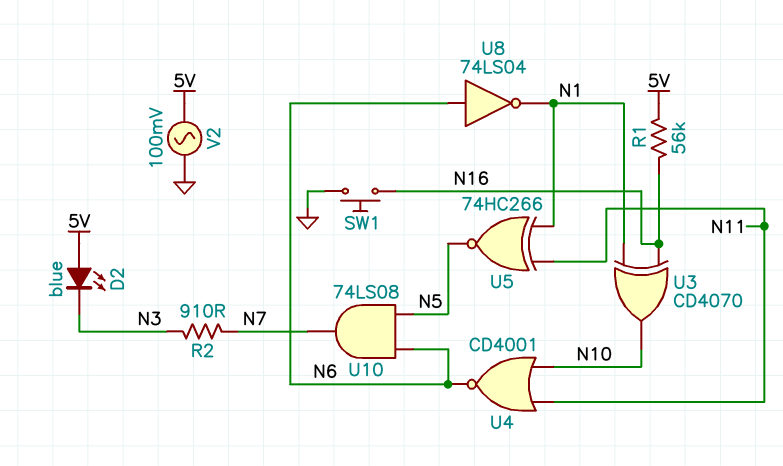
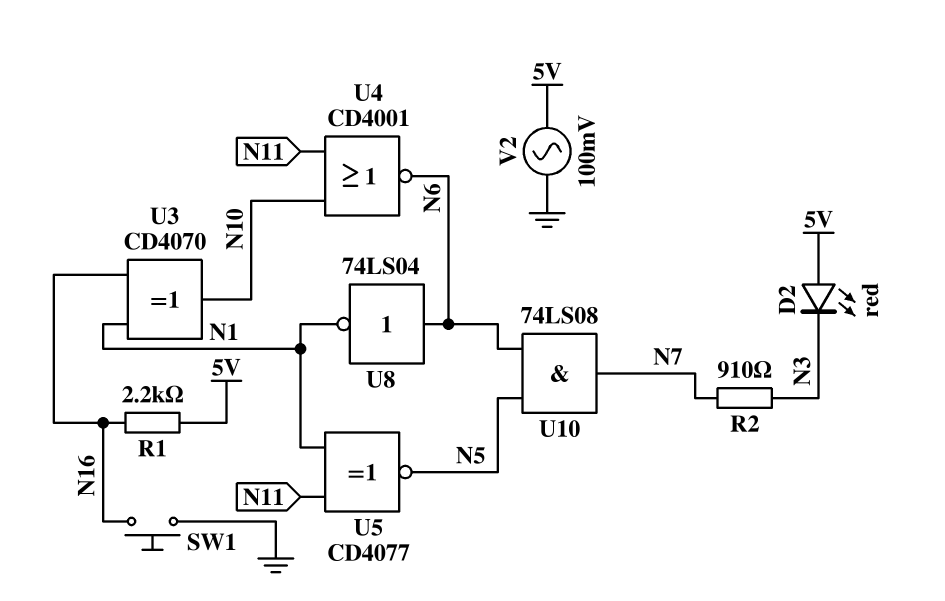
D2: LED blue (A 5V, K N3) -> LED red (A 5V, K N3)
R1: 56k (5V, N16) -> 2.2k (5V, N16)
U5: XNOR 74HC266 (in N1, in N11, out N5) -> XNOR CD4077 (in N1, in N11, out N5)

